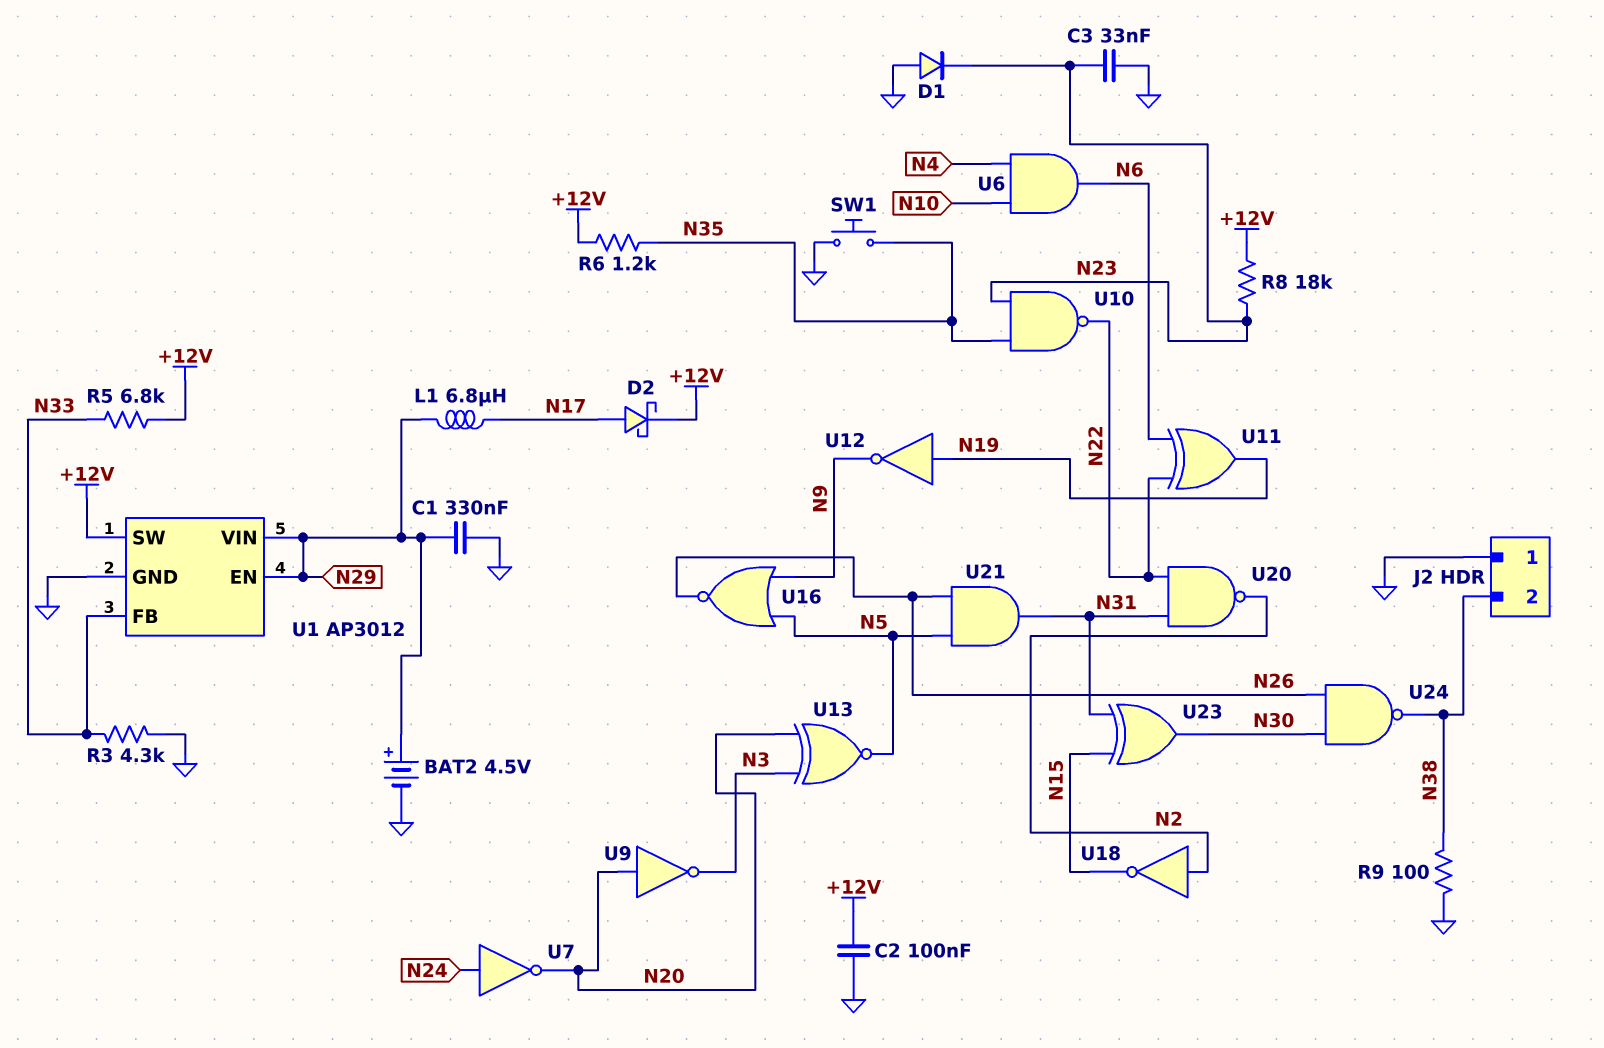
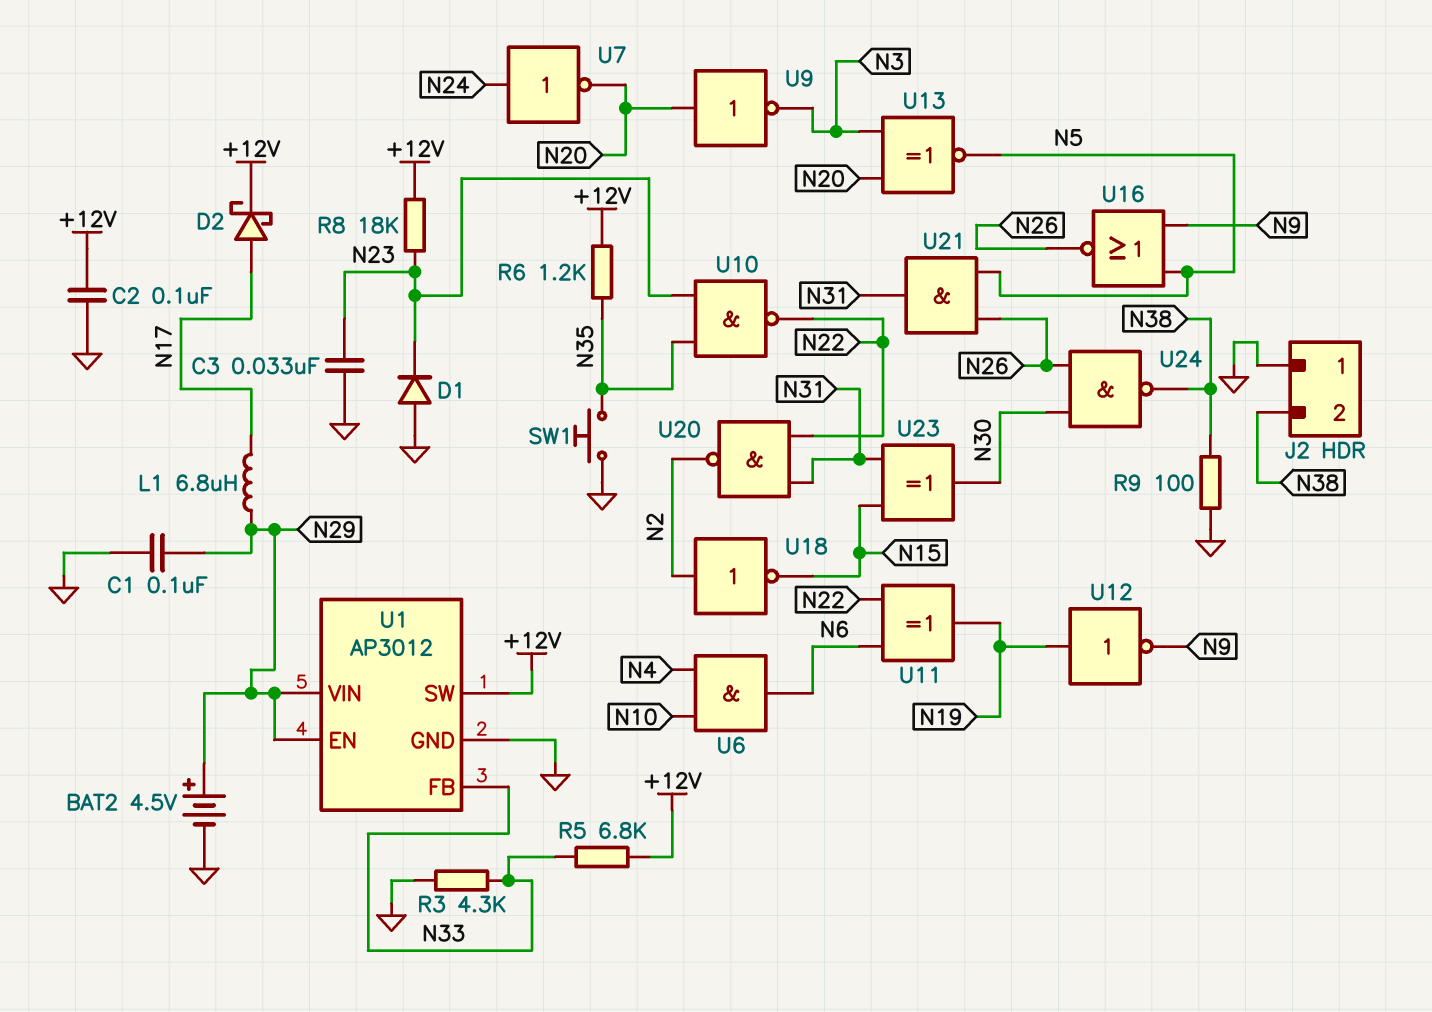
C1: 330nF (GND, N29) -> 100nF (GND, N29)

